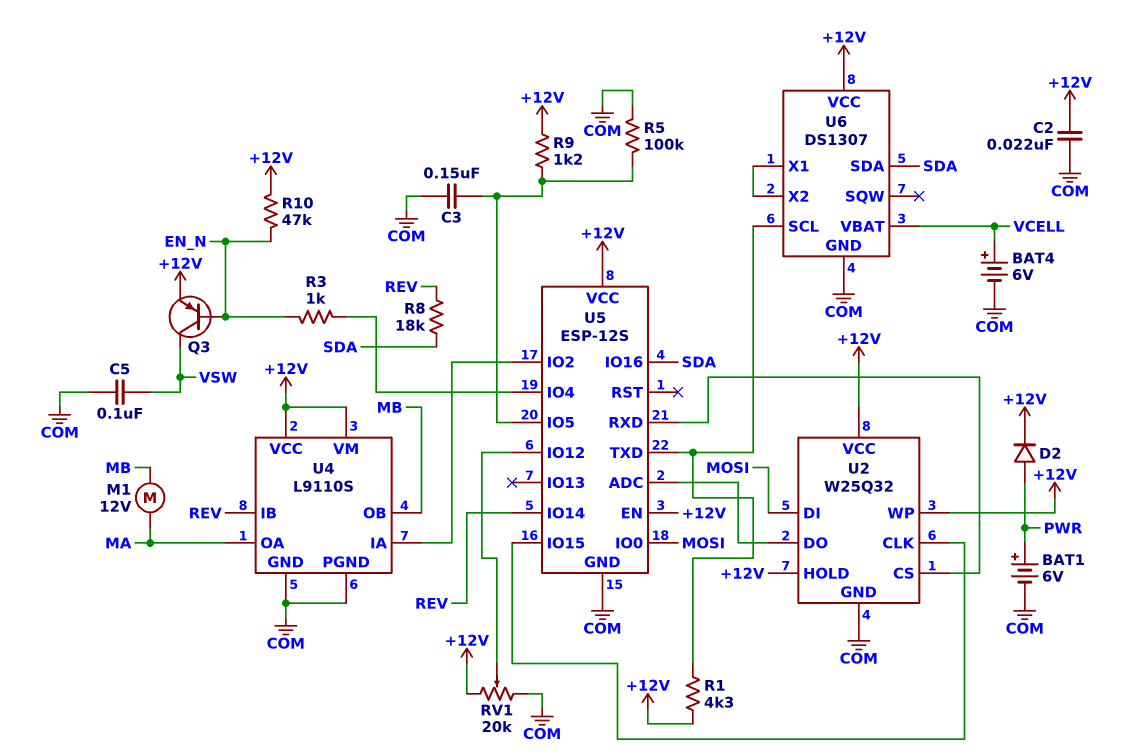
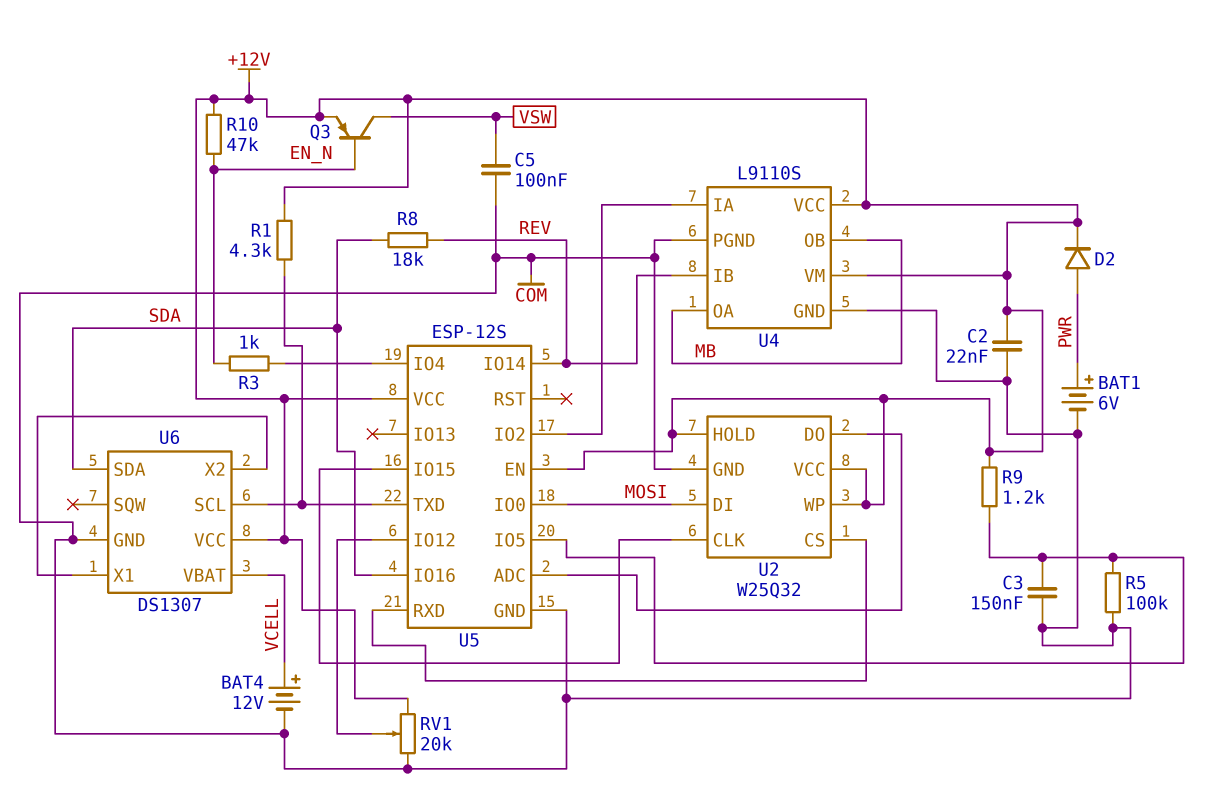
BAT4: 6V (plus VCELL, minus COM) -> 12V (plus VCELL, minus COM)
M1: motor 12V (MA, MB) -> none
U4 pin OA: MA -> MB

